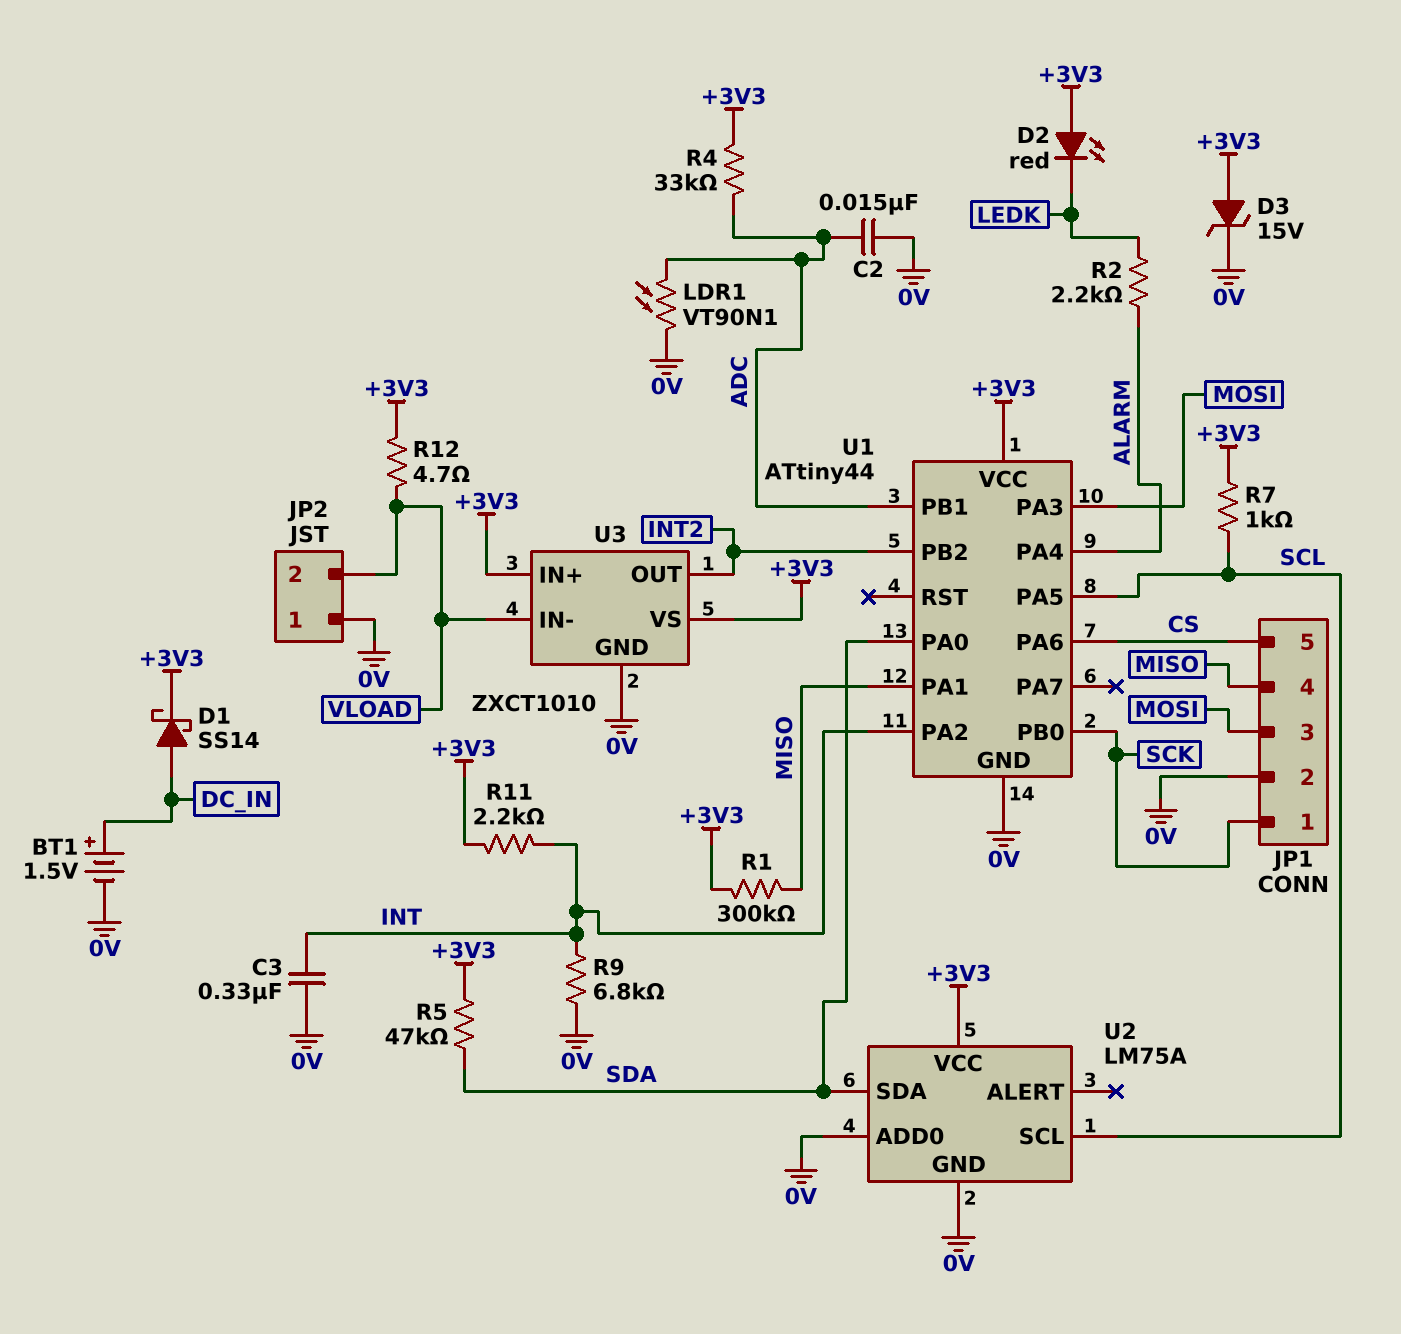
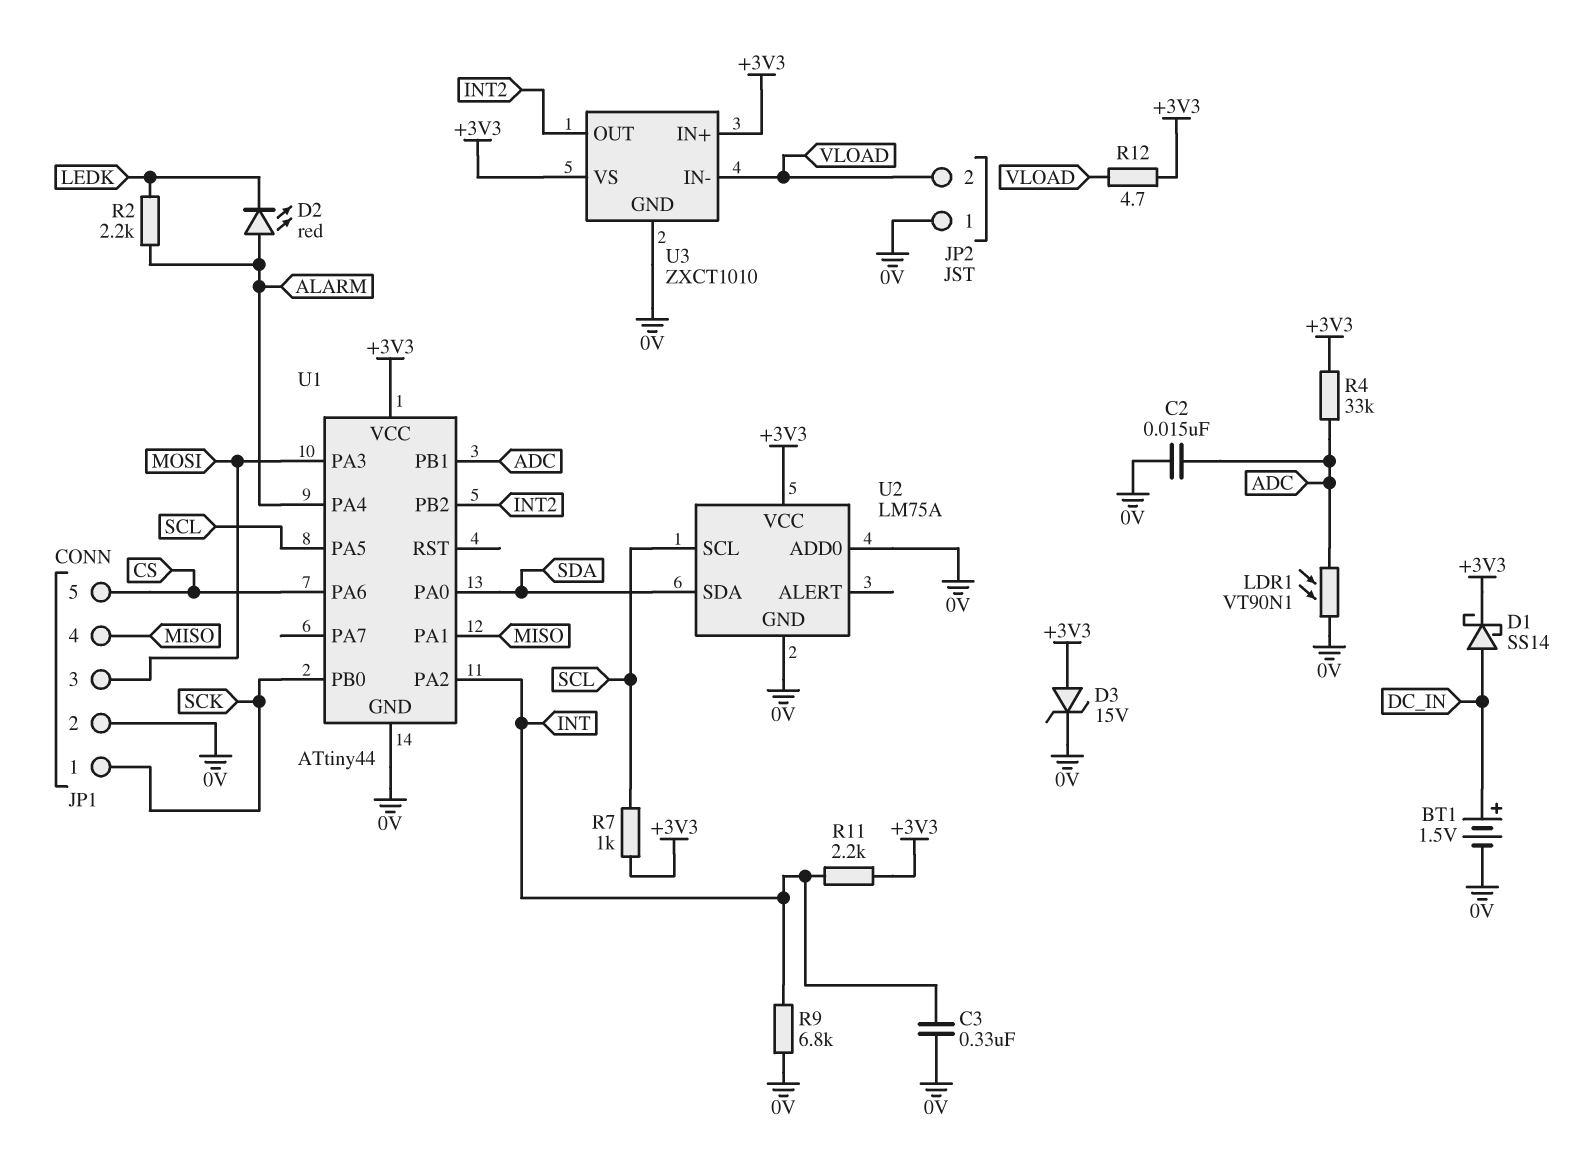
D2: LED red (A +3V3, K LEDK) -> LED red (A ALARM, K LEDK)
R1: 300k (+3V3, MISO) -> none
R5: 47k (+3V3, SDA) -> none

